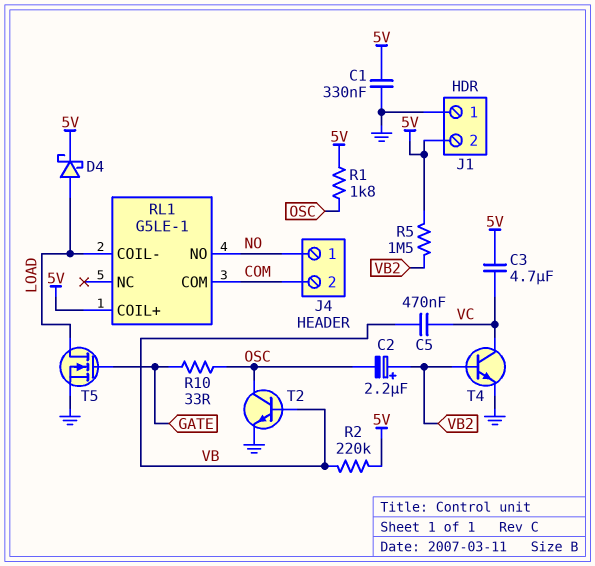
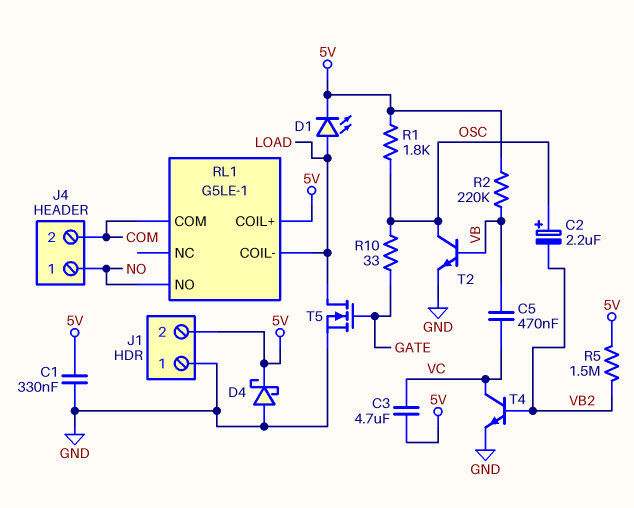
C2: 2.2uF (plus VB2, minus OSC) -> 2.2uF (plus OSC, minus VB2)
D1: none -> LED (A LOAD, K 5V)
D4: schottky (A LOAD, K 5V) -> schottky (A GND, K 5V)

